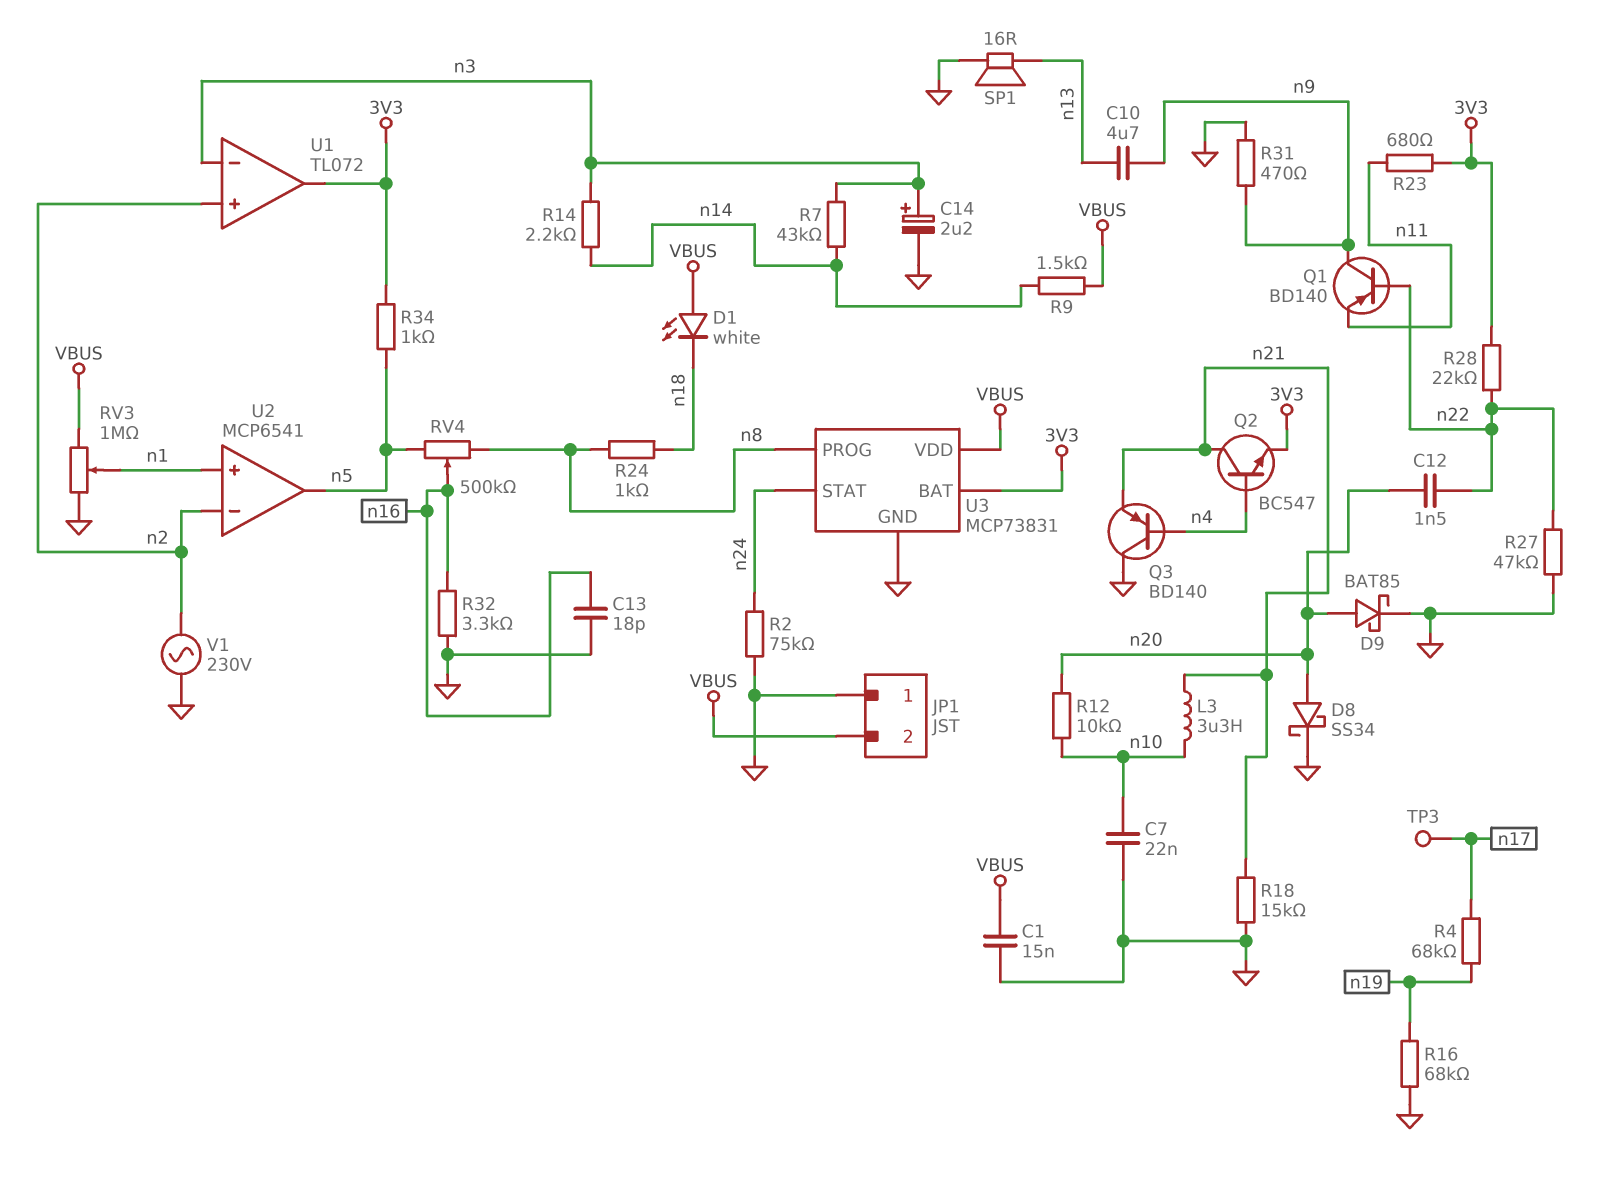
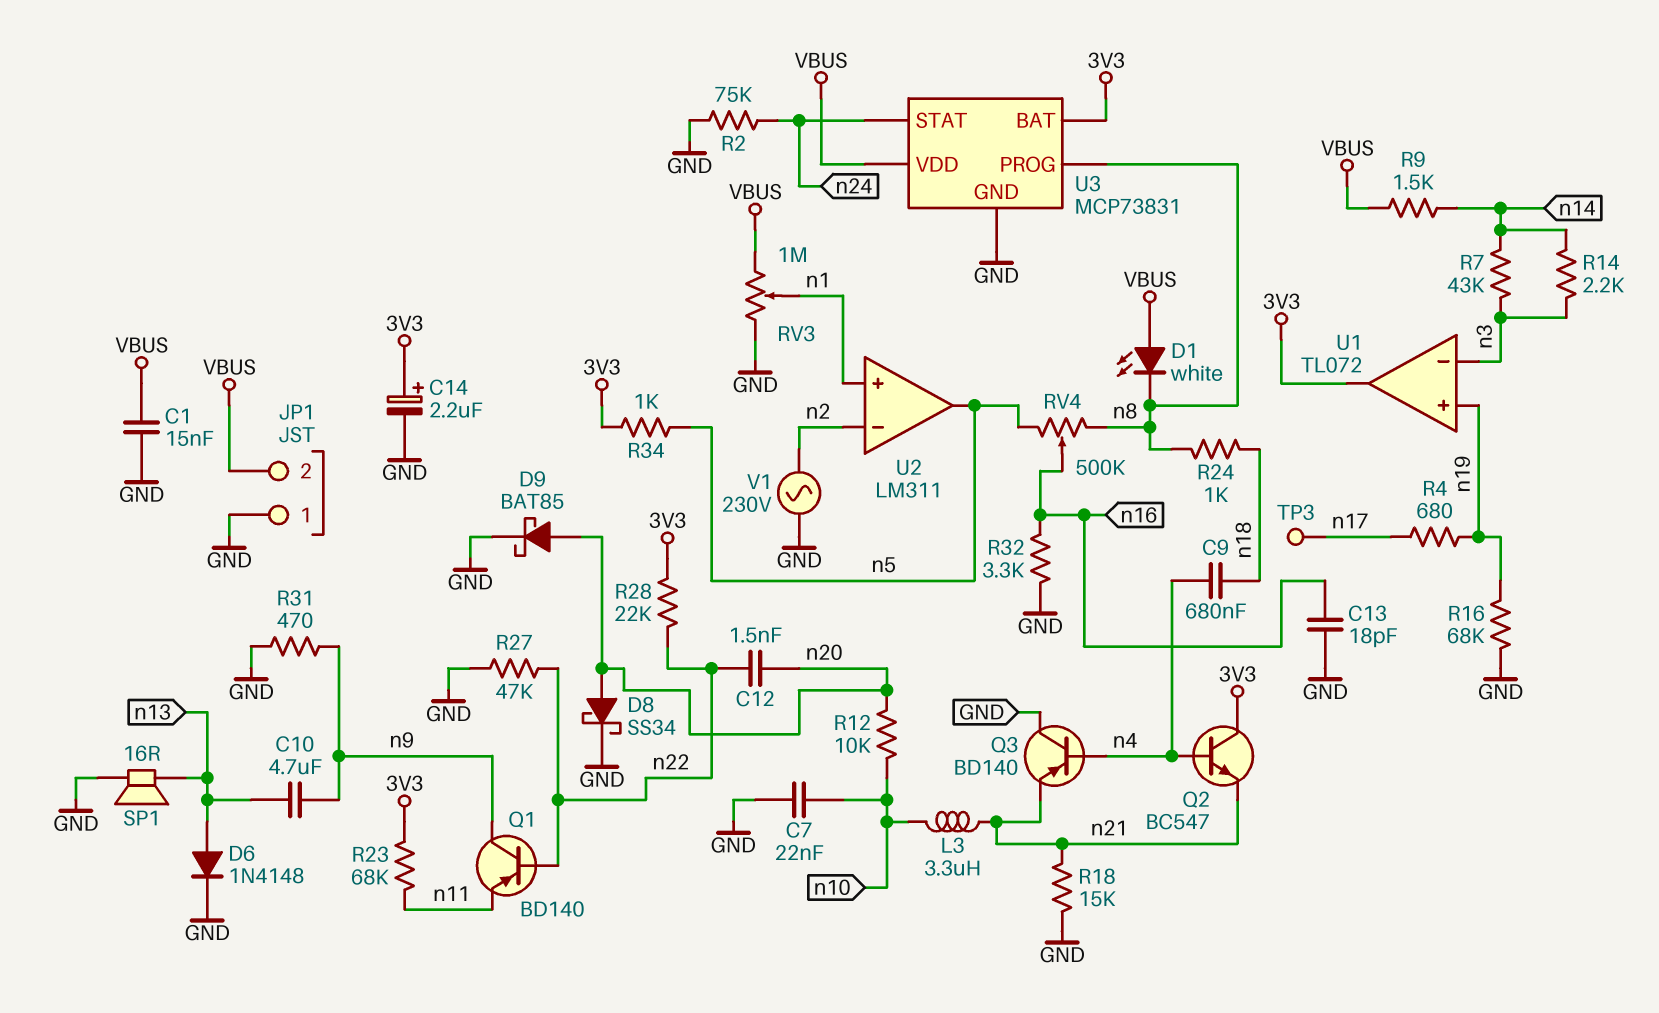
C9: none -> 680nF (n4, n18)
C14: 2.2uF (plus n3, minus GND) -> 2.2uF (plus 3V3, minus GND)
D1: LED white (A VBUS, K n18) -> LED white (A VBUS, K n8)
D6: none -> diode 1N4148 (A n13, K GND)
Q2: NPN BC547 (B n4, C n21, E 3V3) -> NPN BC547 (B n4, C 3V3, E n21)
R4: 68k (n17, n19) -> 680 (n17, n19)
R23: 680 (3V3, n11) -> 68k (3V3, n11)
U1 pin in+: n2 -> n19
U2: MCP6541 -> LM311

